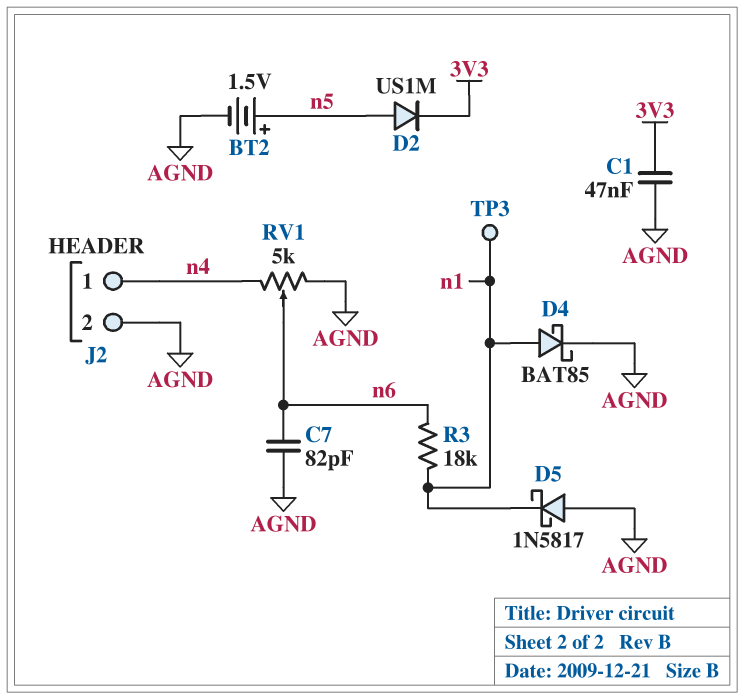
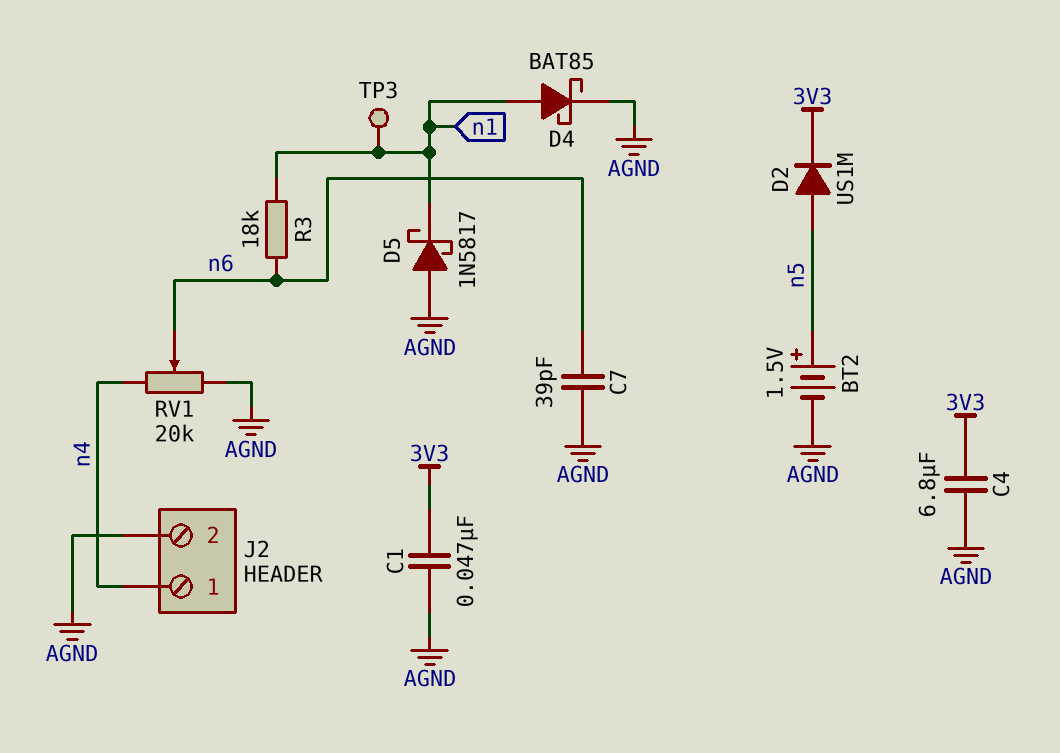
C4: none -> 6.8uF (3V3, AGND)
C7: 82pF (AGND, n6) -> 39pF (AGND, n6)
RV1: 5k (AGND, n4, wiper n6) -> 20k (AGND, n4, wiper n6)

